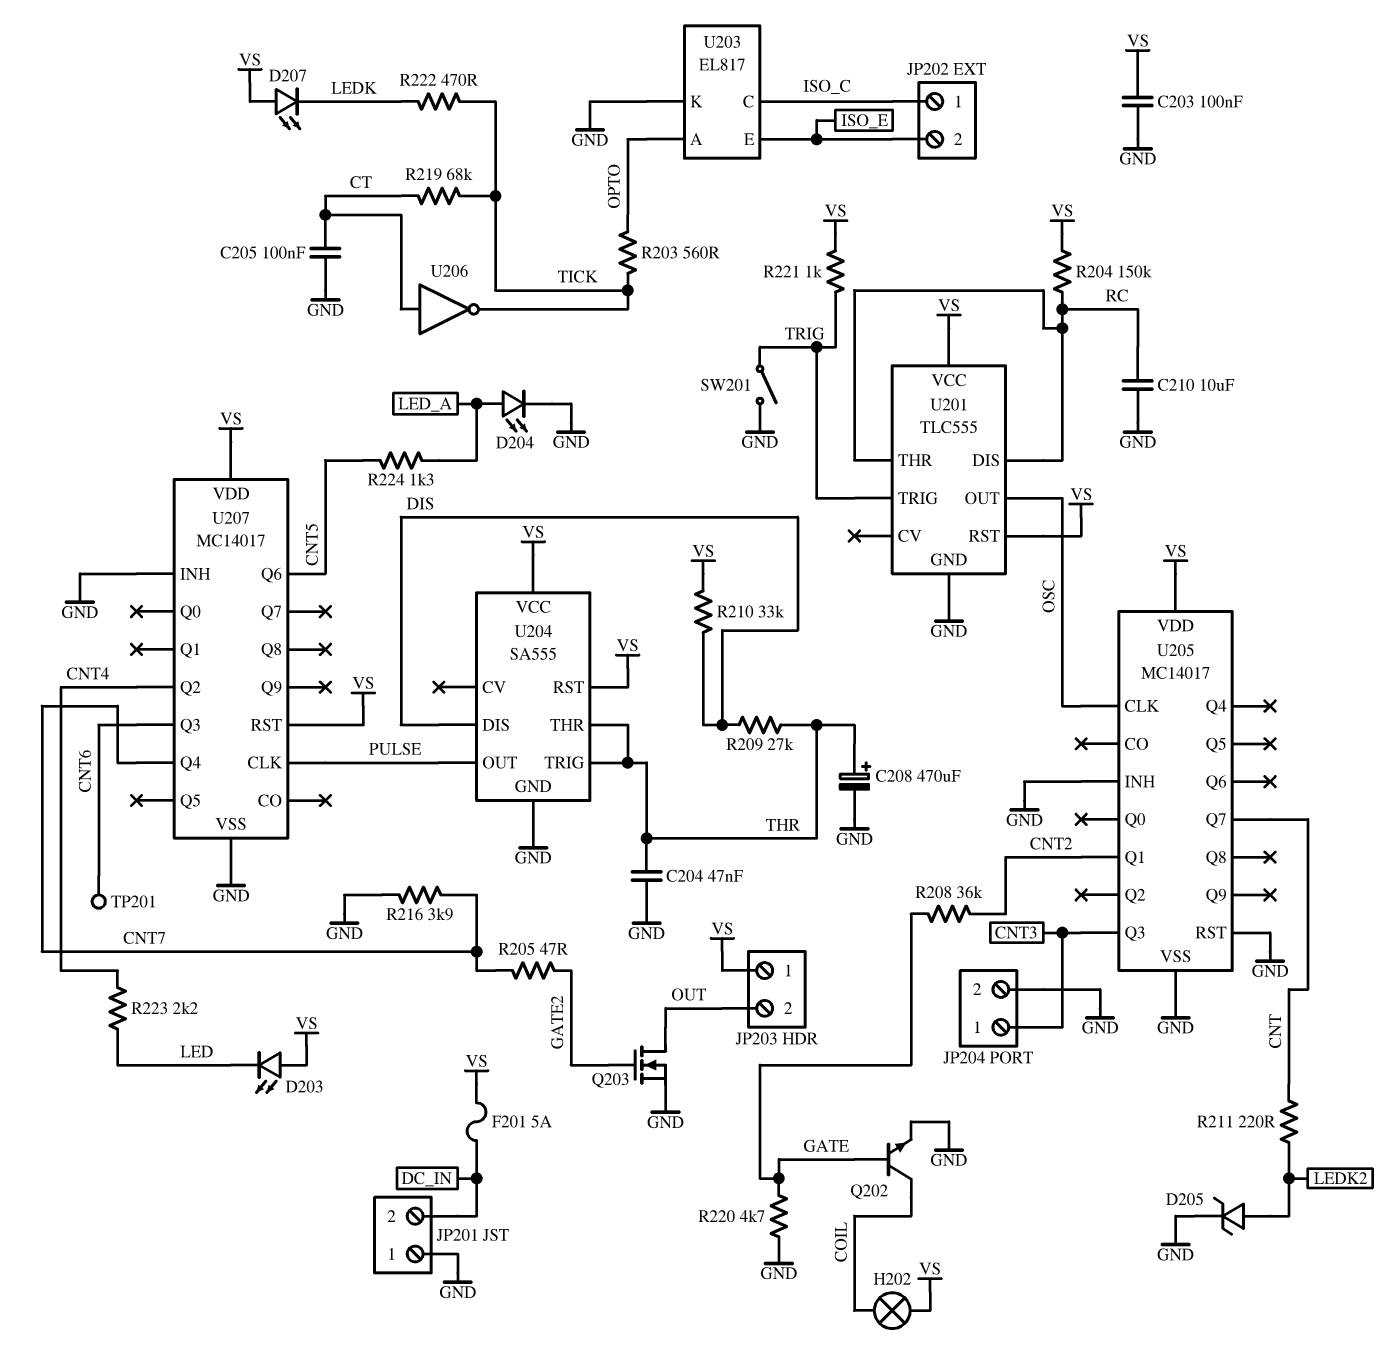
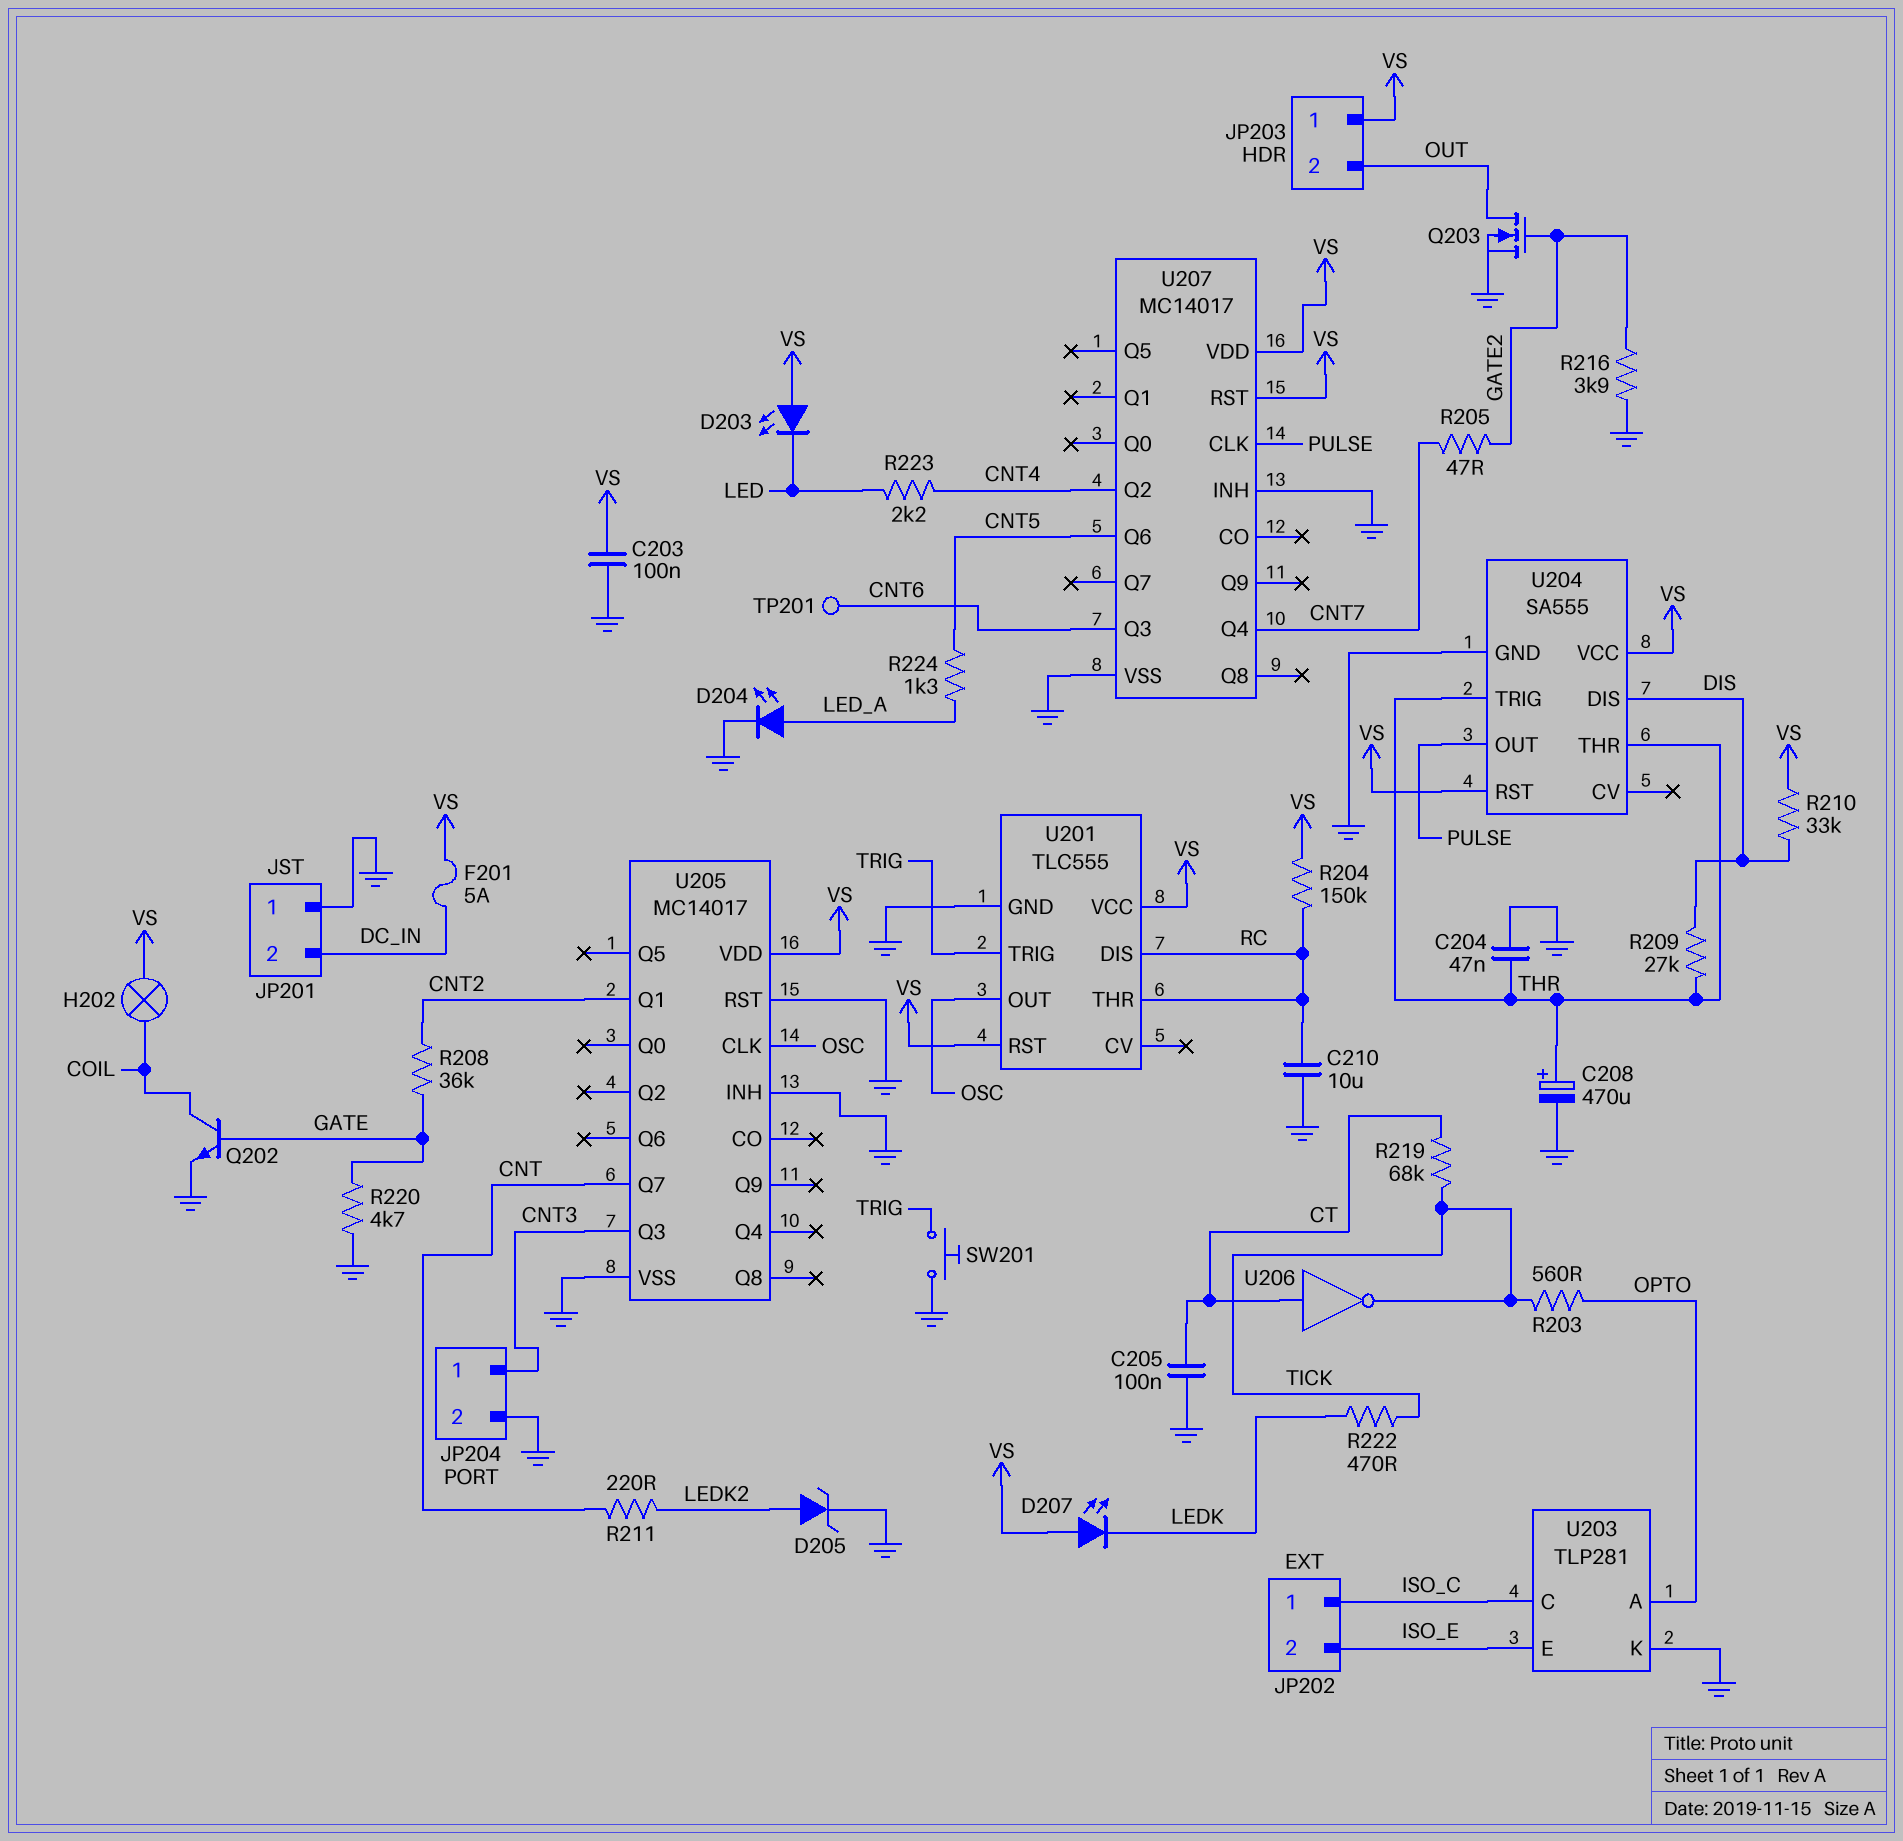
R216: 3.9k (CNT7, GND) -> 3.9k (GATE2, GND)
R221: 1k (TRIG, VS) -> none
SW201: switch (GND, TRIG) -> button (GND, TRIG)
U203: EL817 -> TLP281

